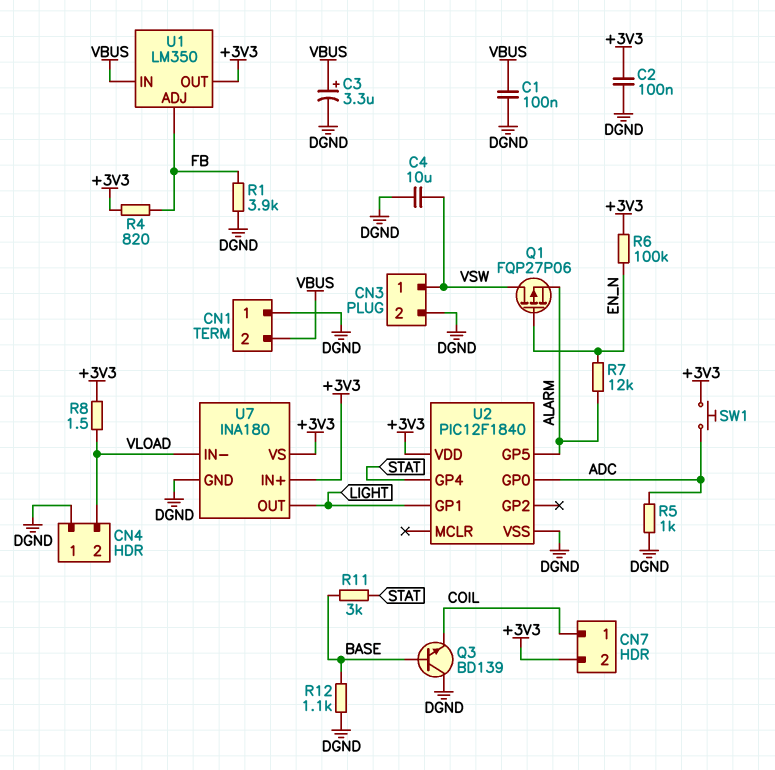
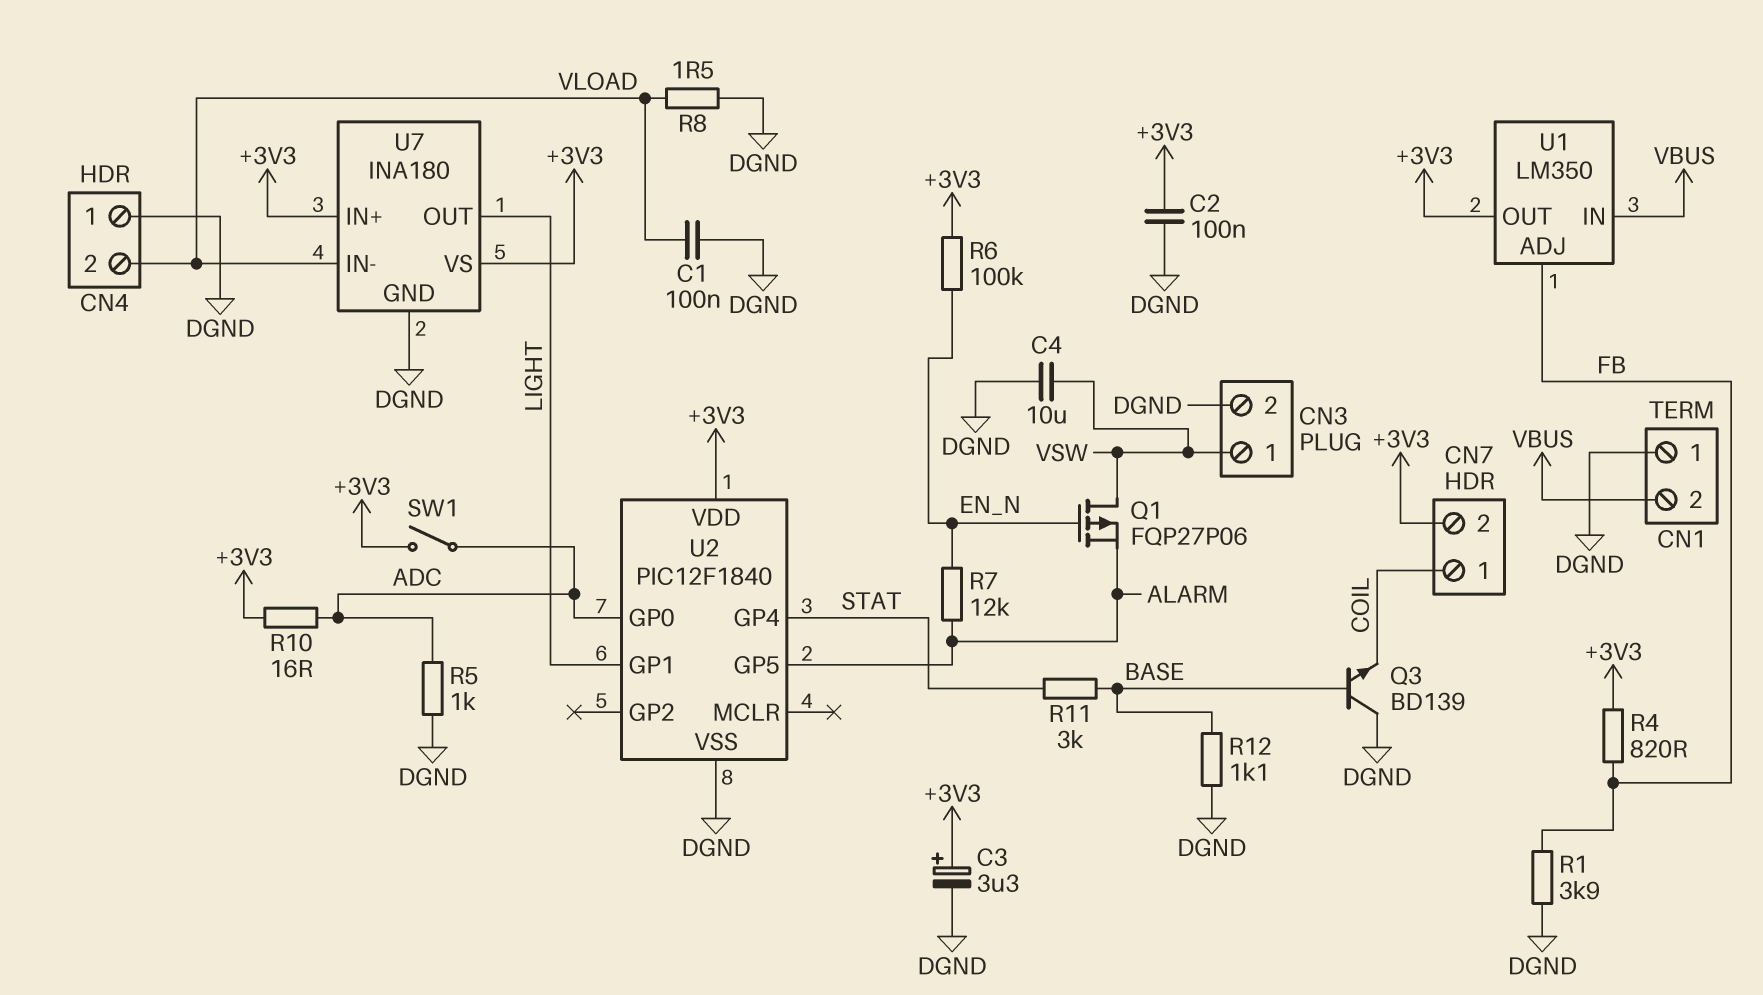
C1: 100nF (DGND, VBUS) -> 100nF (DGND, VLOAD)
C3: 3.3uF (plus VBUS, minus DGND) -> 3.3uF (plus +3V3, minus DGND)
R8: 1.5 (+3V3, VLOAD) -> 1.5 (DGND, VLOAD)
R10: none -> 16 (+3V3, ADC)
SW1: button (+3V3, ADC) -> switch (+3V3, ADC)

